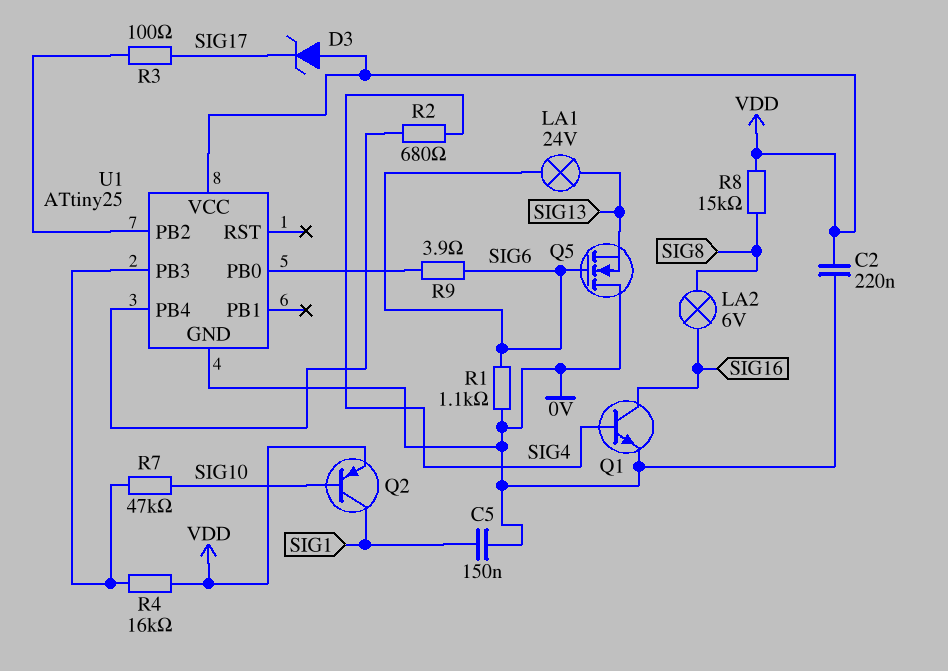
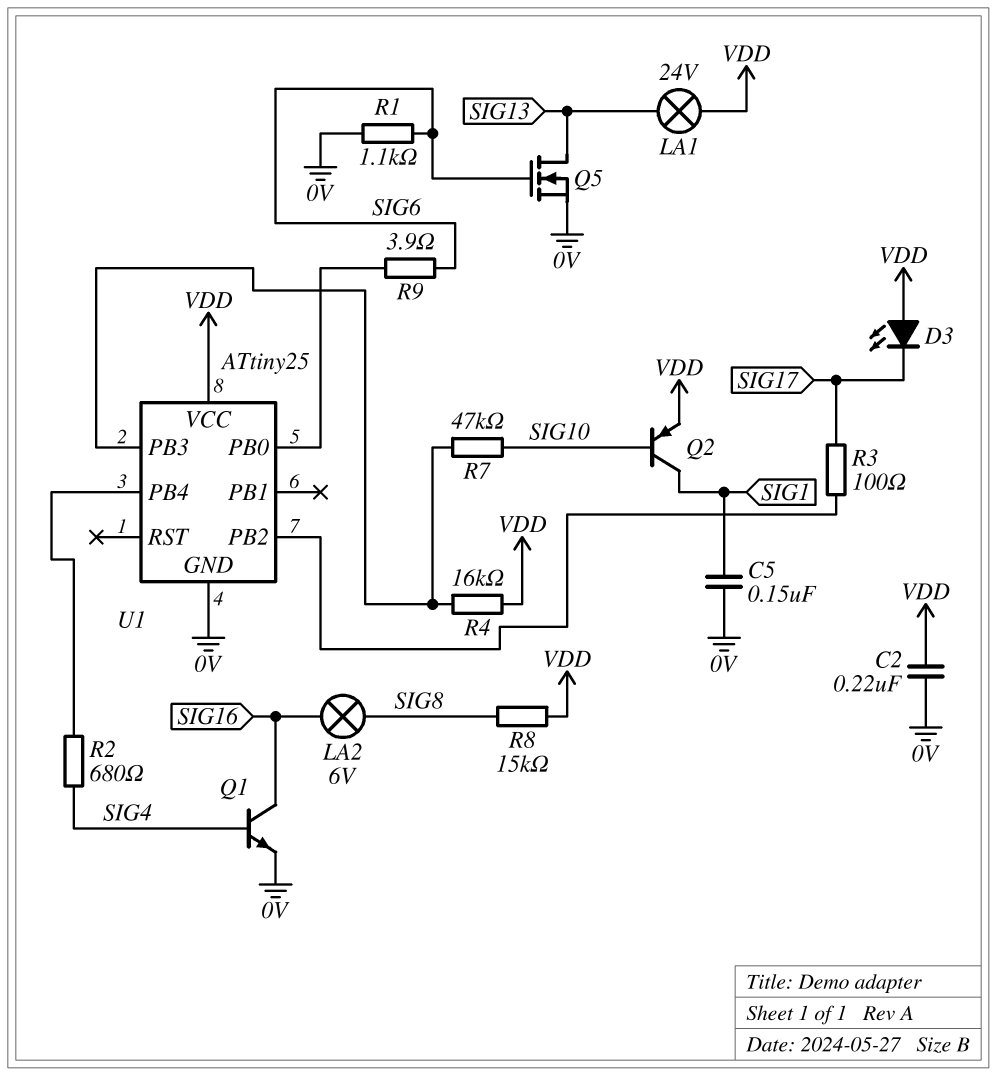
D3: zener (A VDD, K SIG17) -> LED (A VDD, K SIG17)
LA1: lamp 24V (SIG6, SIG13) -> lamp 24V (SIG13, VDD)
Q5: NMOS (G SIG6, D 0V, S SIG13) -> NMOS (G SIG6, D SIG13, S 0V)

